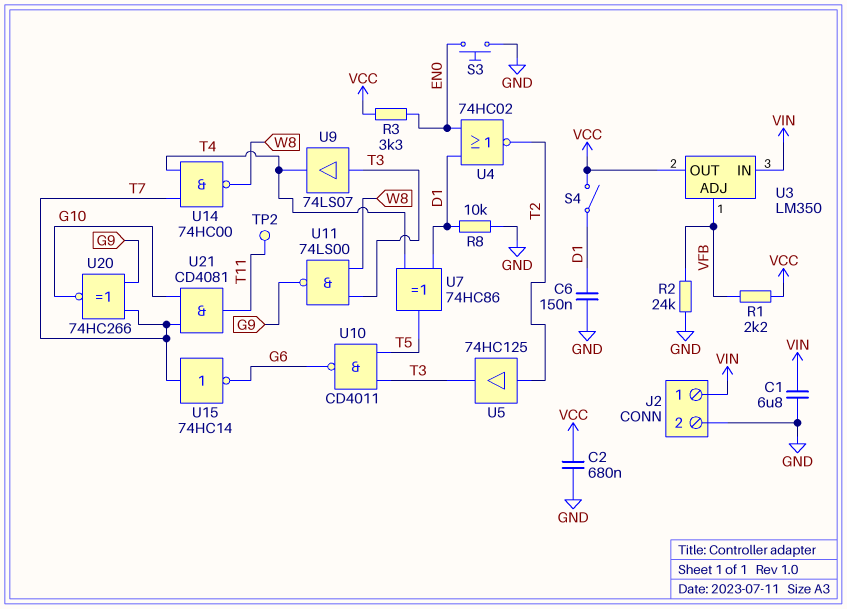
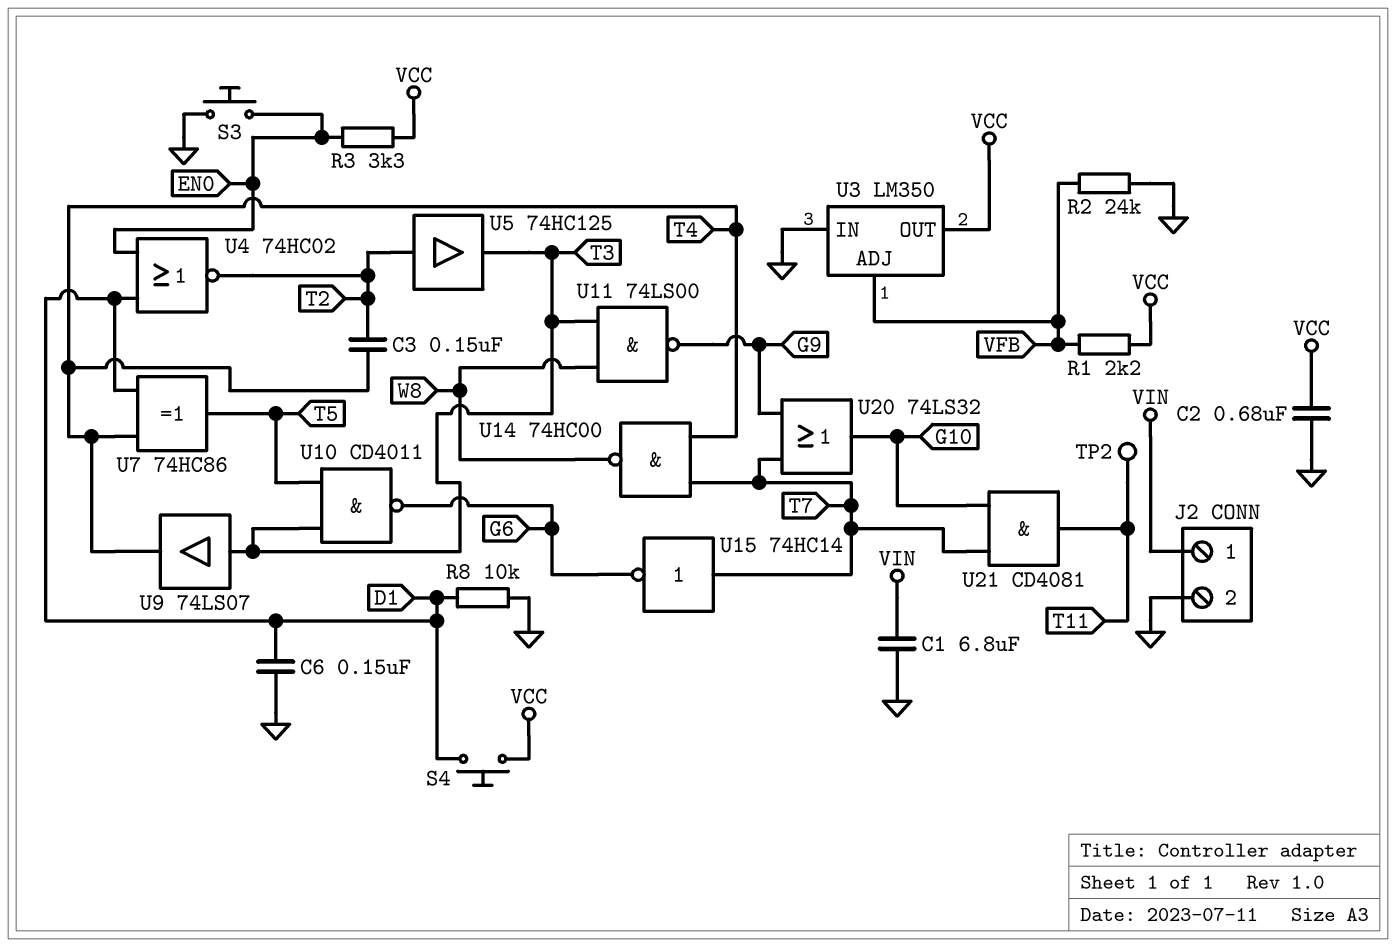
C3: none -> 150nF (T2, T4)
S4: switch (D1, VCC) -> button (D1, VCC)
U3 pin IN: VIN -> GND
U20: XNOR 74HC266 (in G9, in T7, out G10) -> OR 74LS32 (in G9, in T7, out G10)

